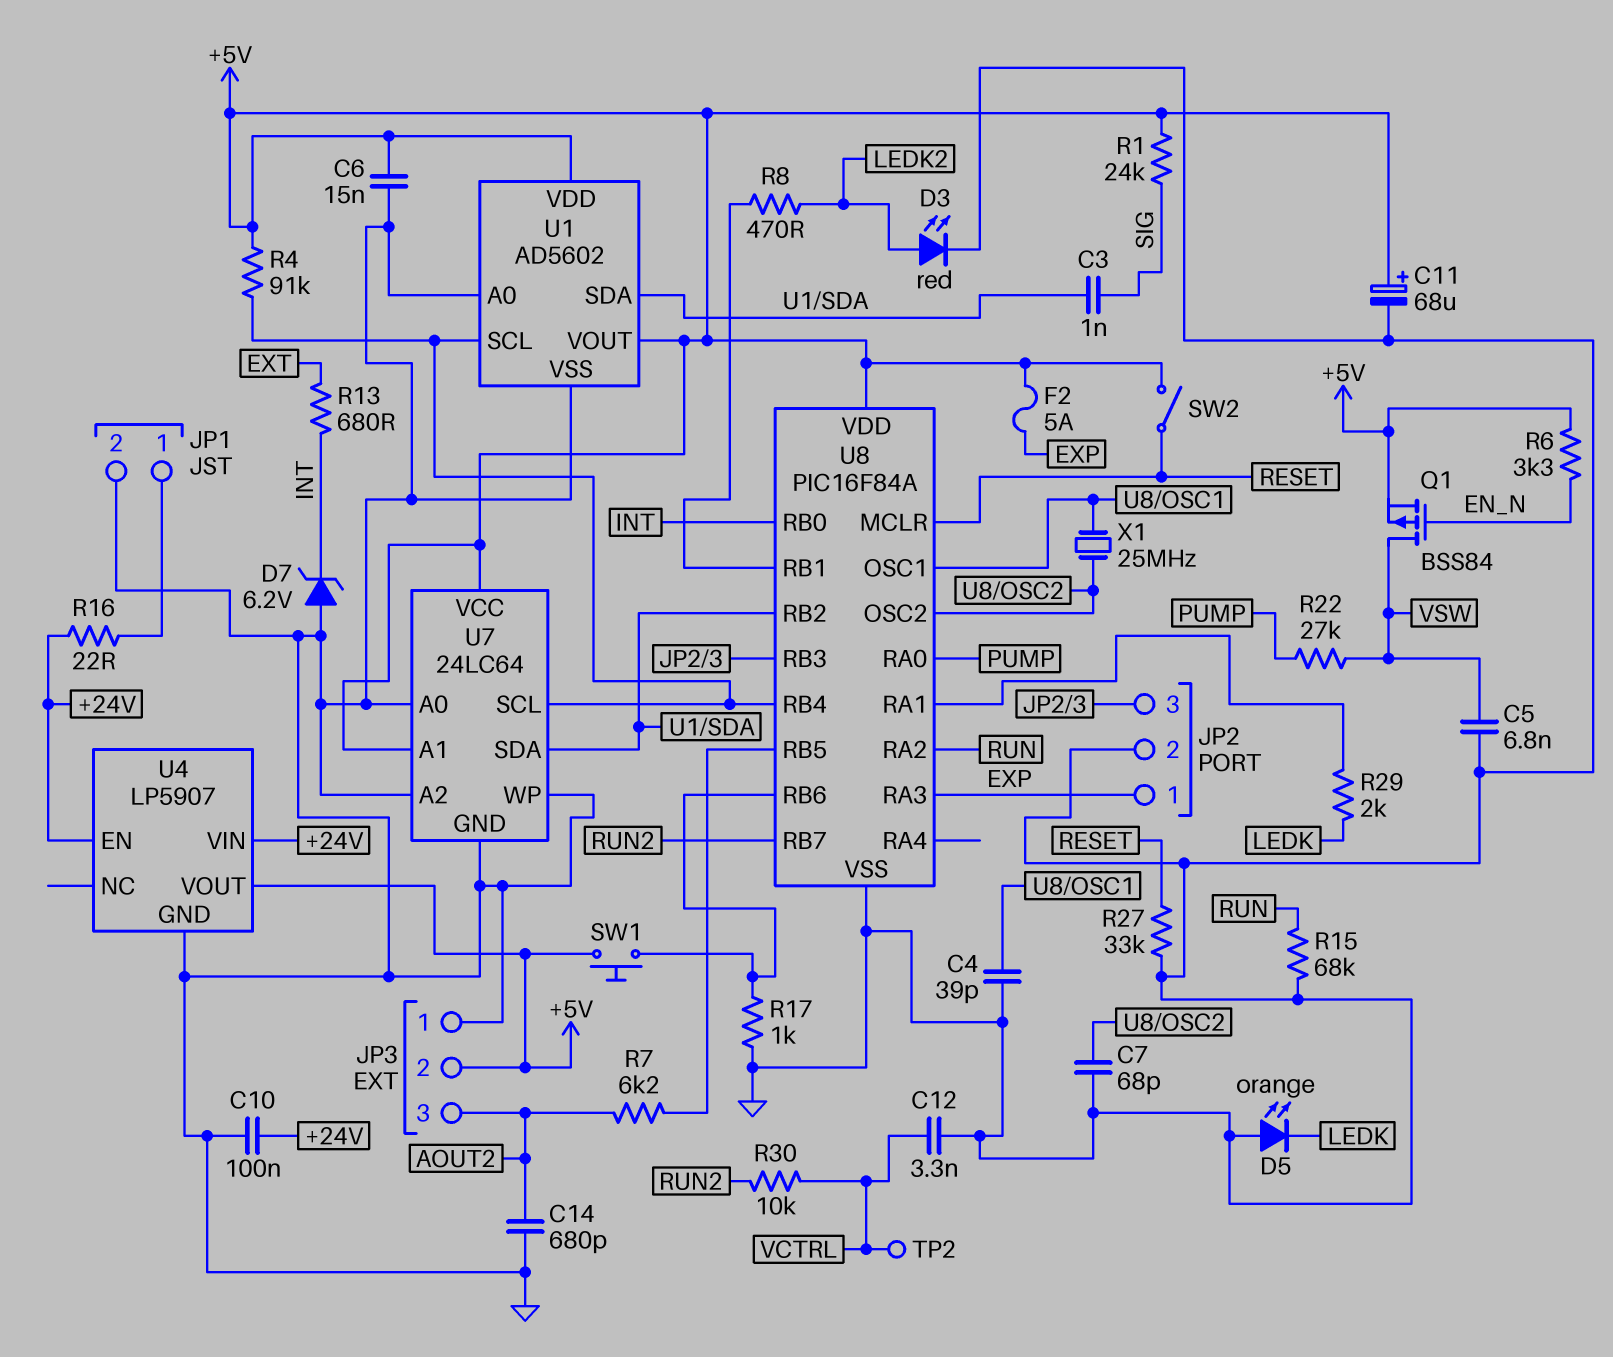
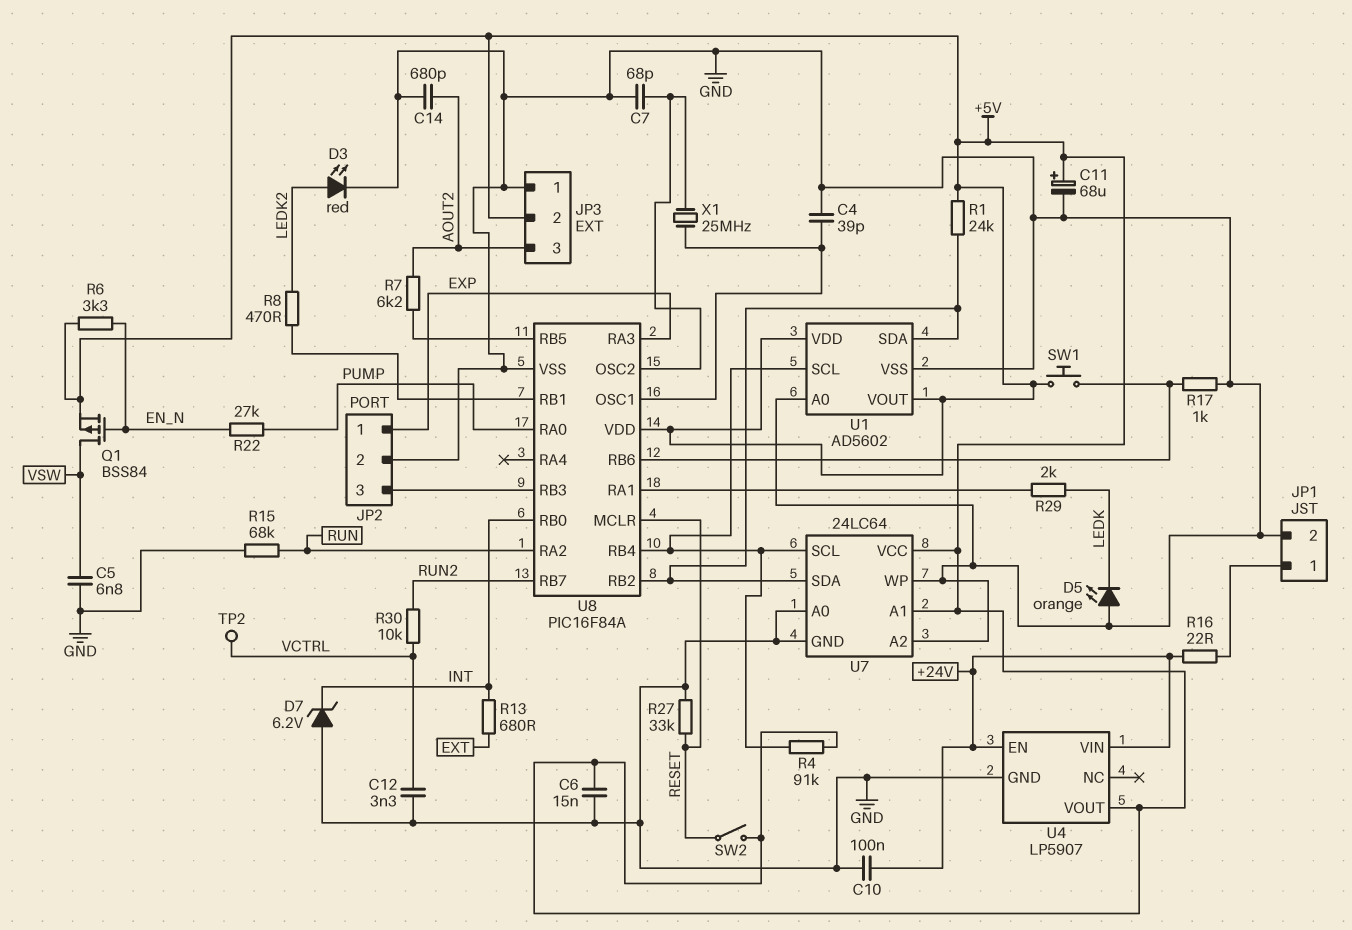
C3: 1nF (SIG, U1/SDA) -> none
F2: 5A (+5V, EXP) -> none
R1: 24k (+5V, SIG) -> 24k (+5V, U1/SDA)
R22: 27k (PUMP, VSW) -> 27k (EN_N, PUMP)

